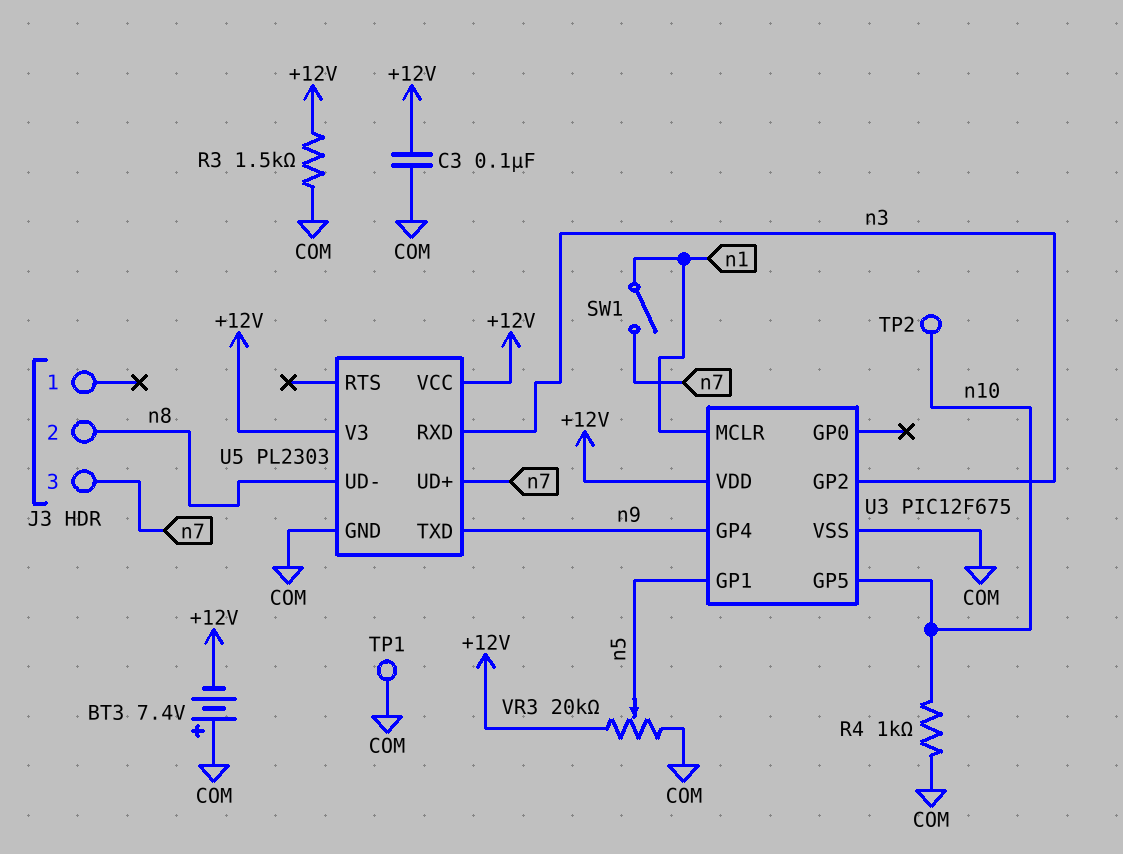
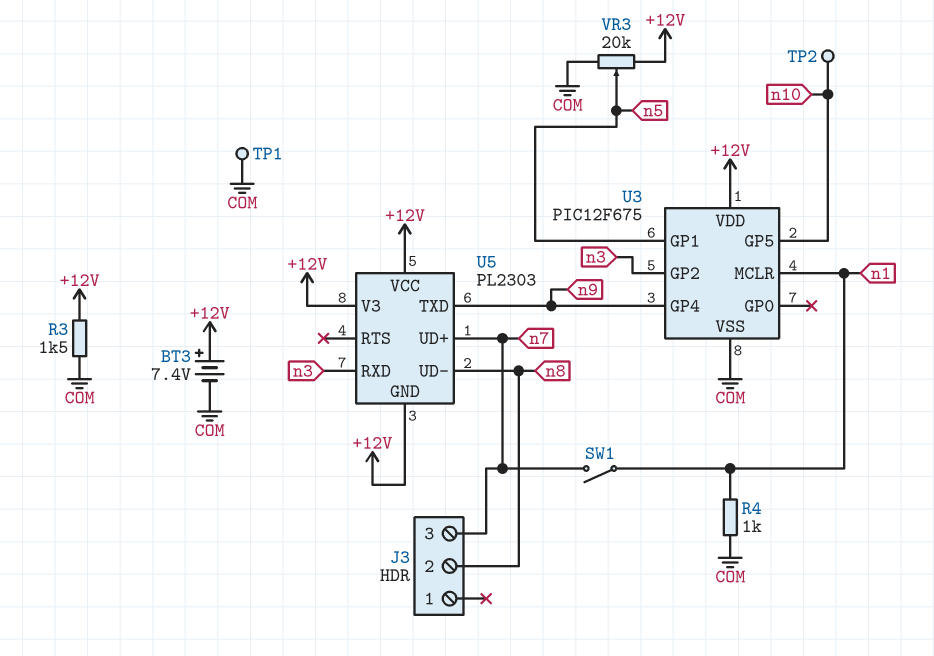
BT3: 7.4V (plus COM, minus +12V) -> 7.4V (plus +12V, minus COM)
C3: 100nF (+12V, COM) -> none
R4: 1k (COM, n10) -> 1k (COM, n1)
U5 pin GND: COM -> +12V

